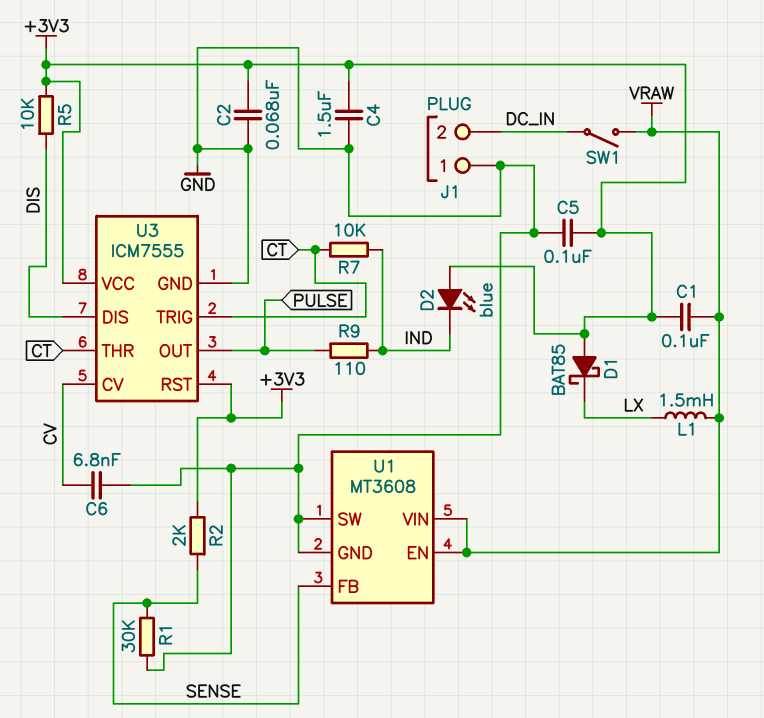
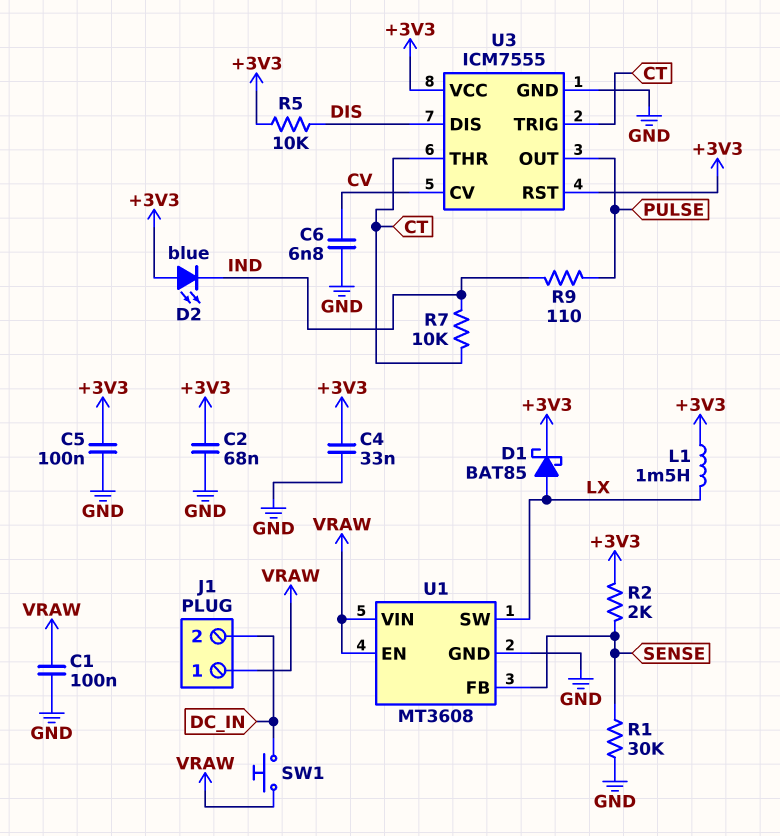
C1: 100nF (+3V3, VRAW) -> 100nF (GND, VRAW)
C4: 1.5uF (+3V3, GND) -> 33nF (+3V3, GND)
D1: schottky BAT85 (A +3V3, K LX) -> schottky BAT85 (A LX, K +3V3)
J1 pin 1: GND -> VRAW
L1: 1.5mH (LX, VRAW) -> 1.5mH (+3V3, LX)
SW1: switch (DC_IN, VRAW) -> button (DC_IN, VRAW)
U1 pin SW: GND -> LX

